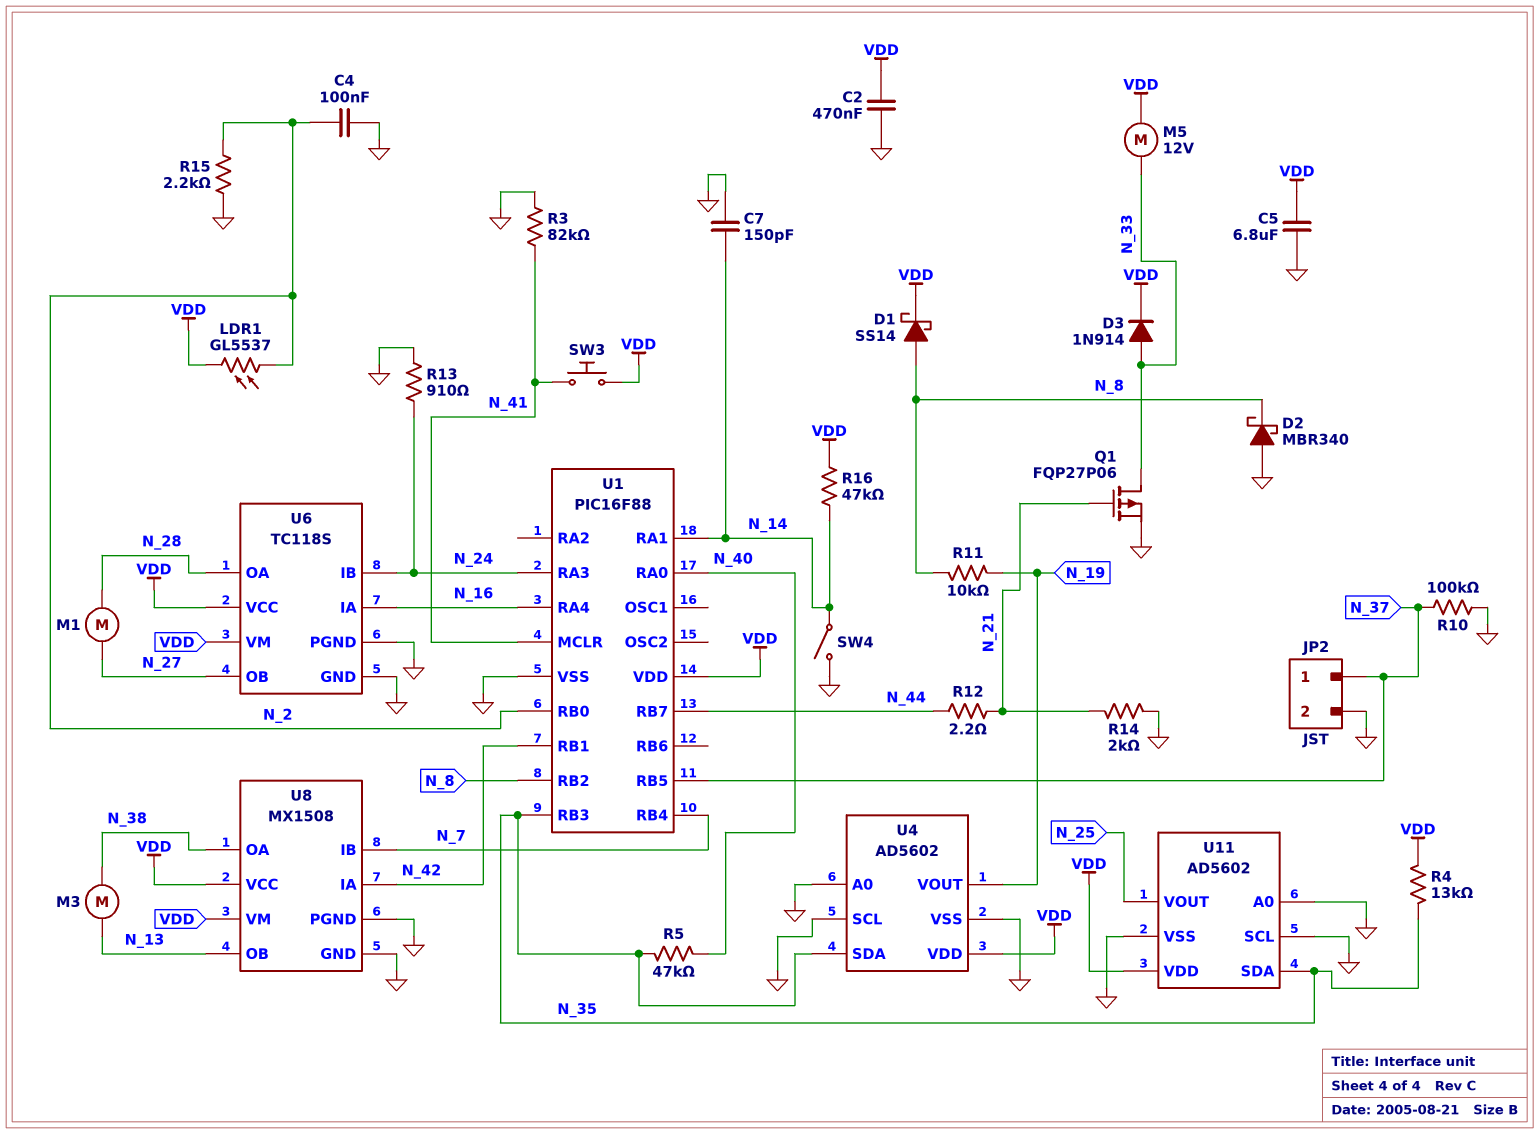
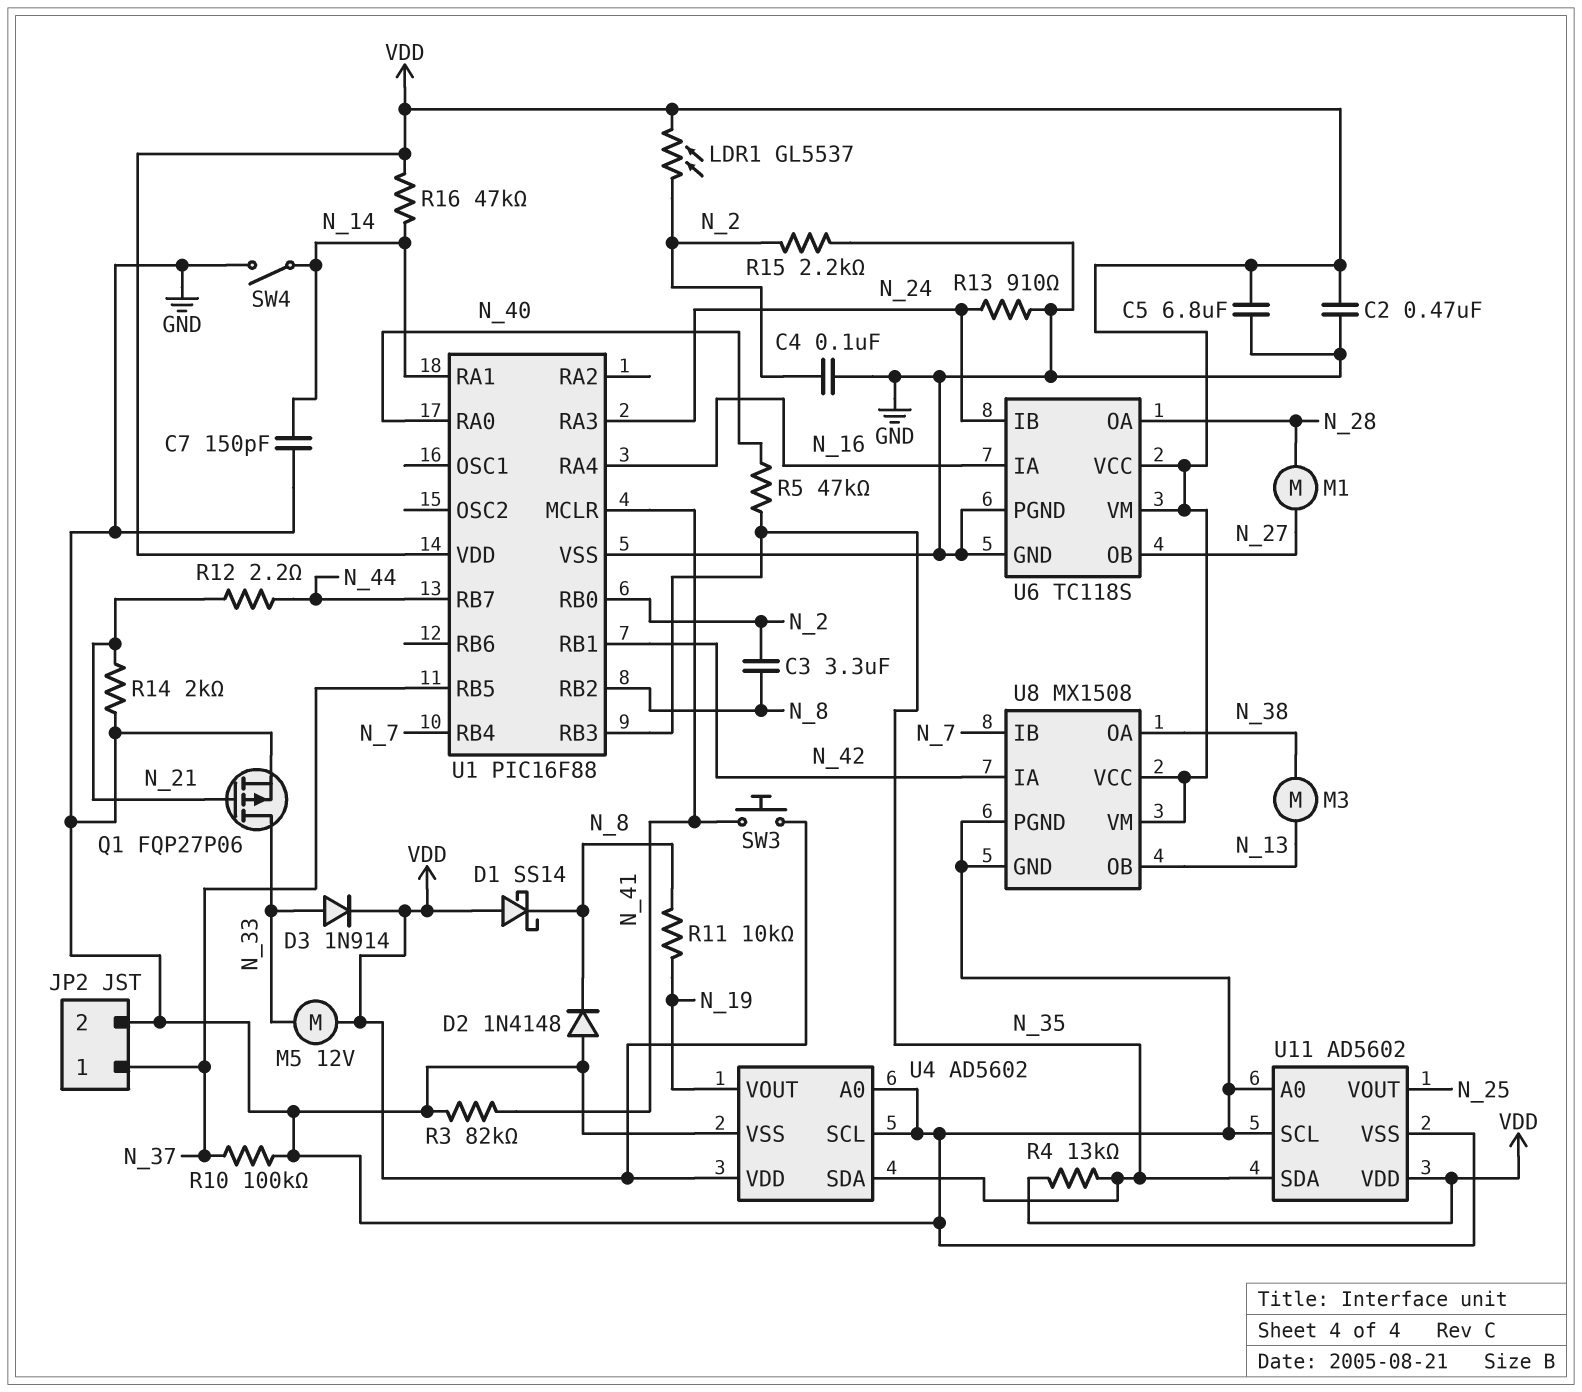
C3: none -> 3.3uF (N_2, N_8)
D1: schottky SS14 (A N_8, K VDD) -> schottky SS14 (A VDD, K N_8)
D2: schottky MBR340 (A GND, K N_8) -> diode 1N4148 (A GND, K N_8)

